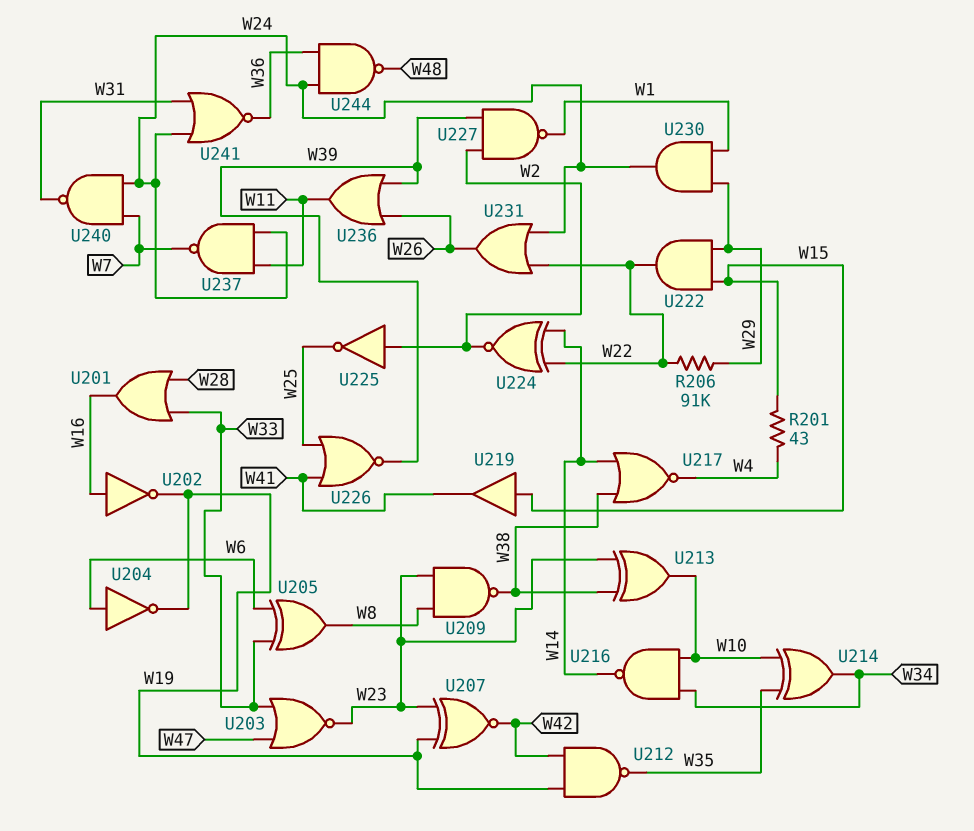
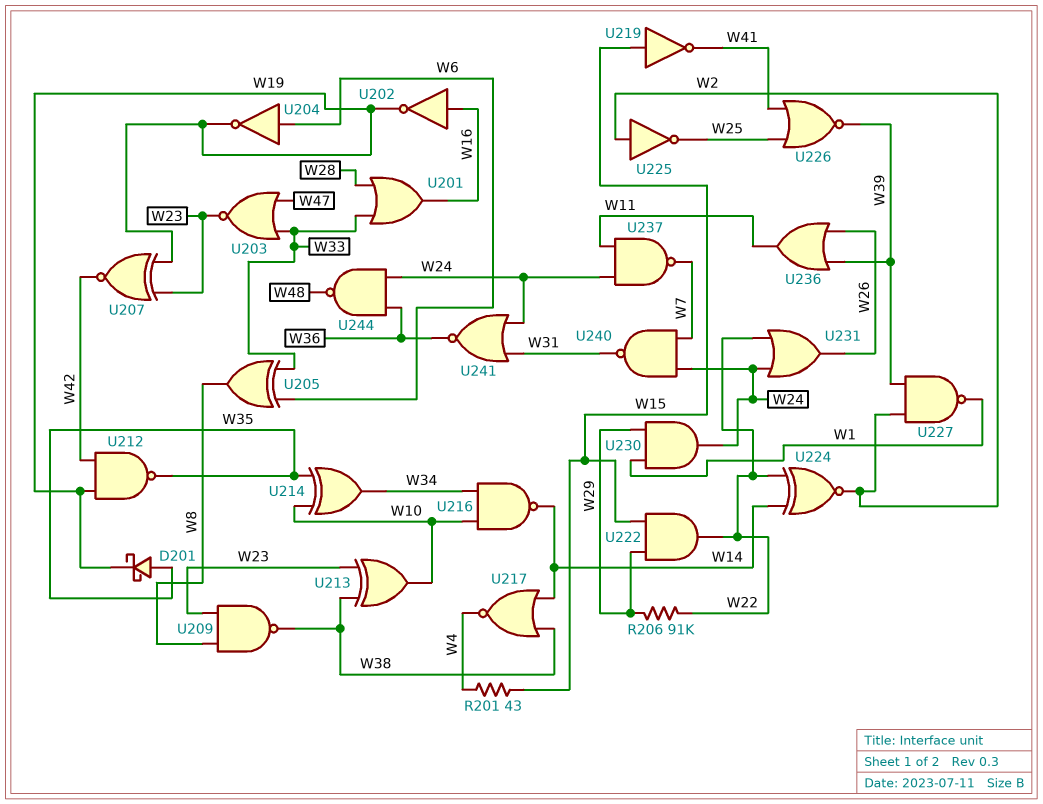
D201: none -> schottky (A W35, K W19)
U219: buffer (in W15, out W41) -> NOT (in W15, out W41)

